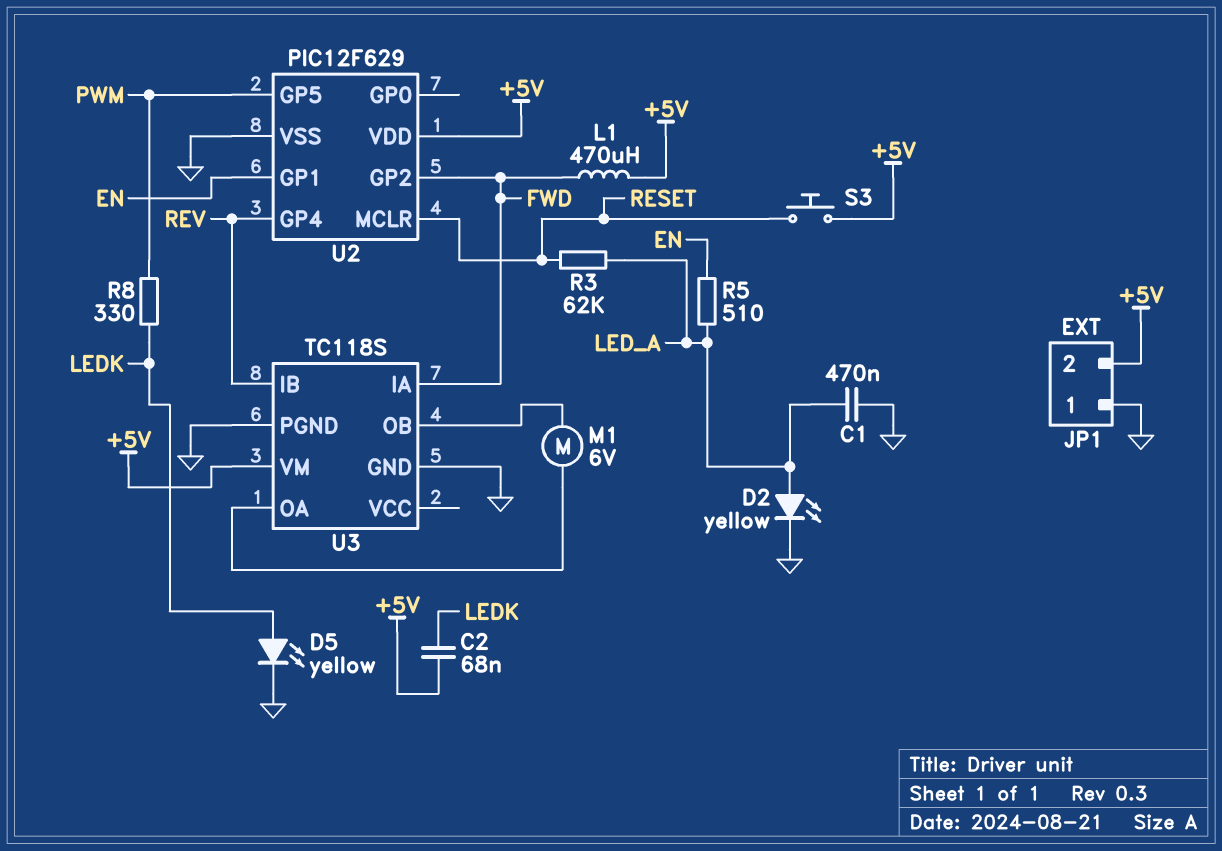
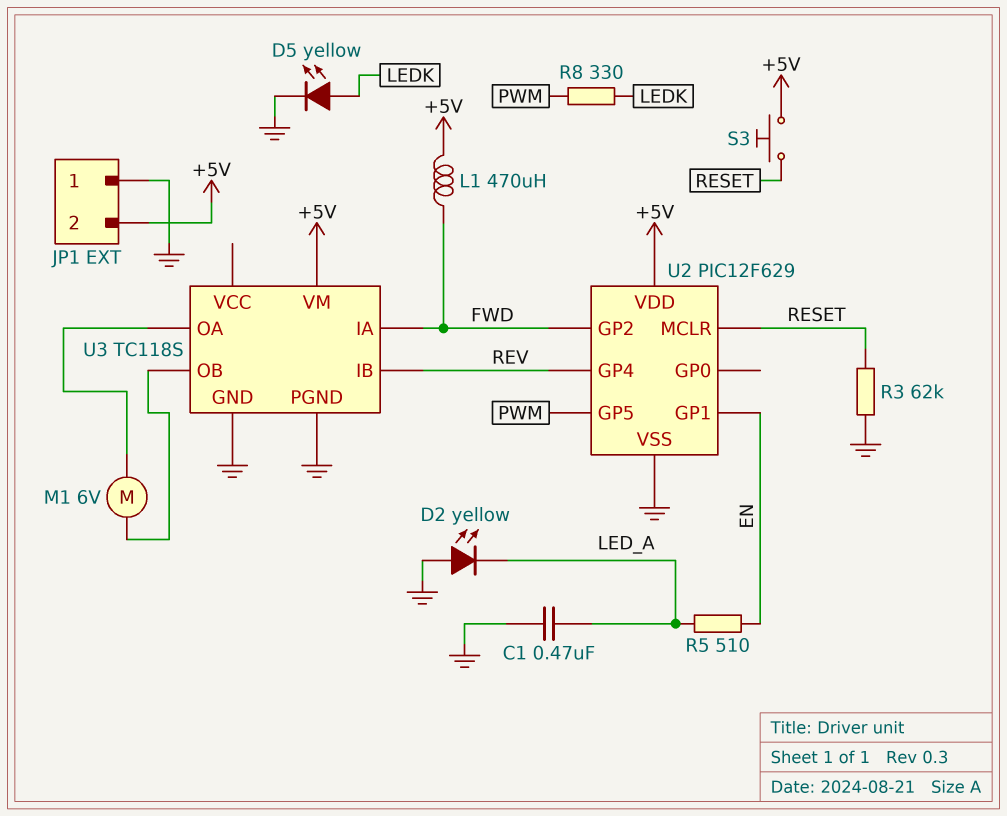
C2: 68nF (+5V, LEDK) -> none
D2: LED yellow (A LED_A, K GND) -> LED yellow (A GND, K LED_A)
R3: 62k (LED_A, RESET) -> 62k (GND, RESET)

